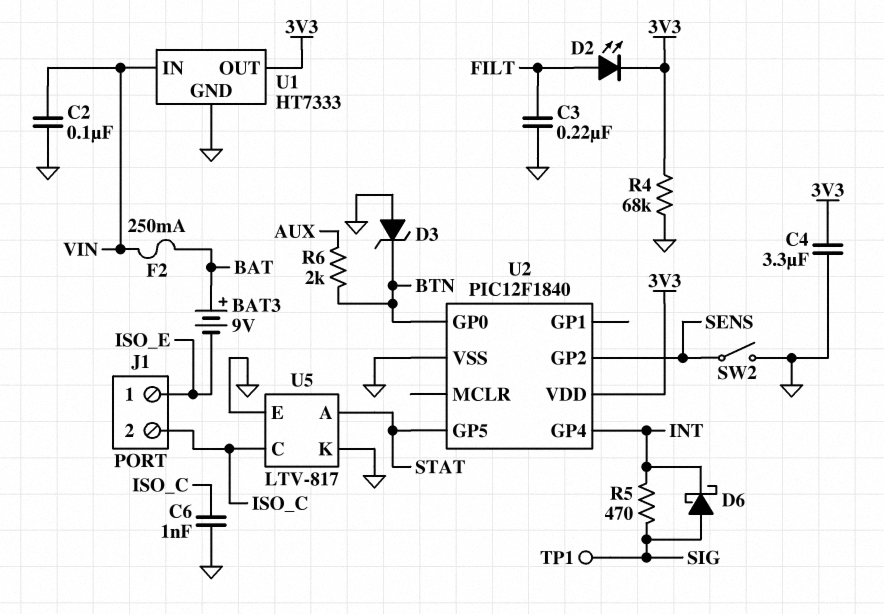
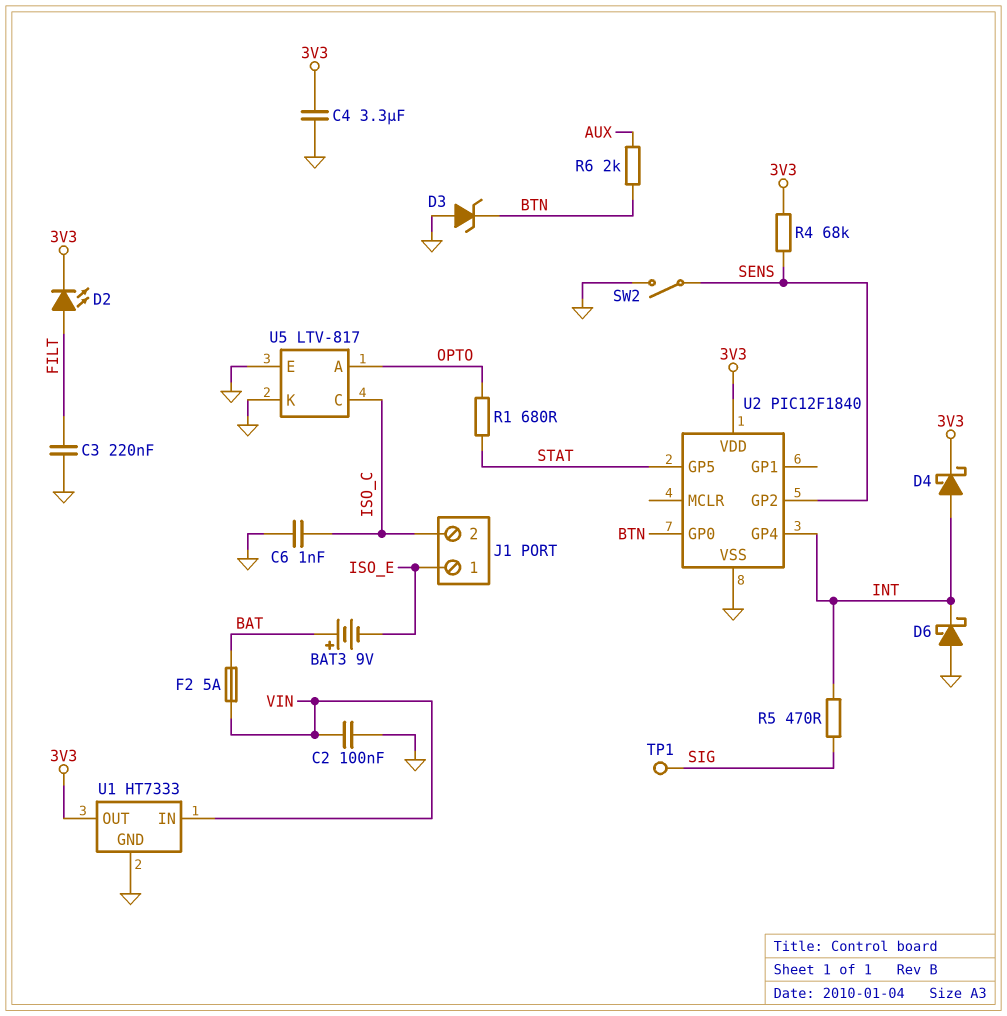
D4: none -> schottky (A INT, K 3V3)
D6: schottky (A SIG, K INT) -> schottky (A GND, K INT)
F2: 250mA (BAT, VIN) -> 5A (BAT, VIN)
R1: none -> 680 (OPTO, STAT)
R4: 68k (3V3, GND) -> 68k (3V3, SENS)
U5 pin A: STAT -> OPTO

